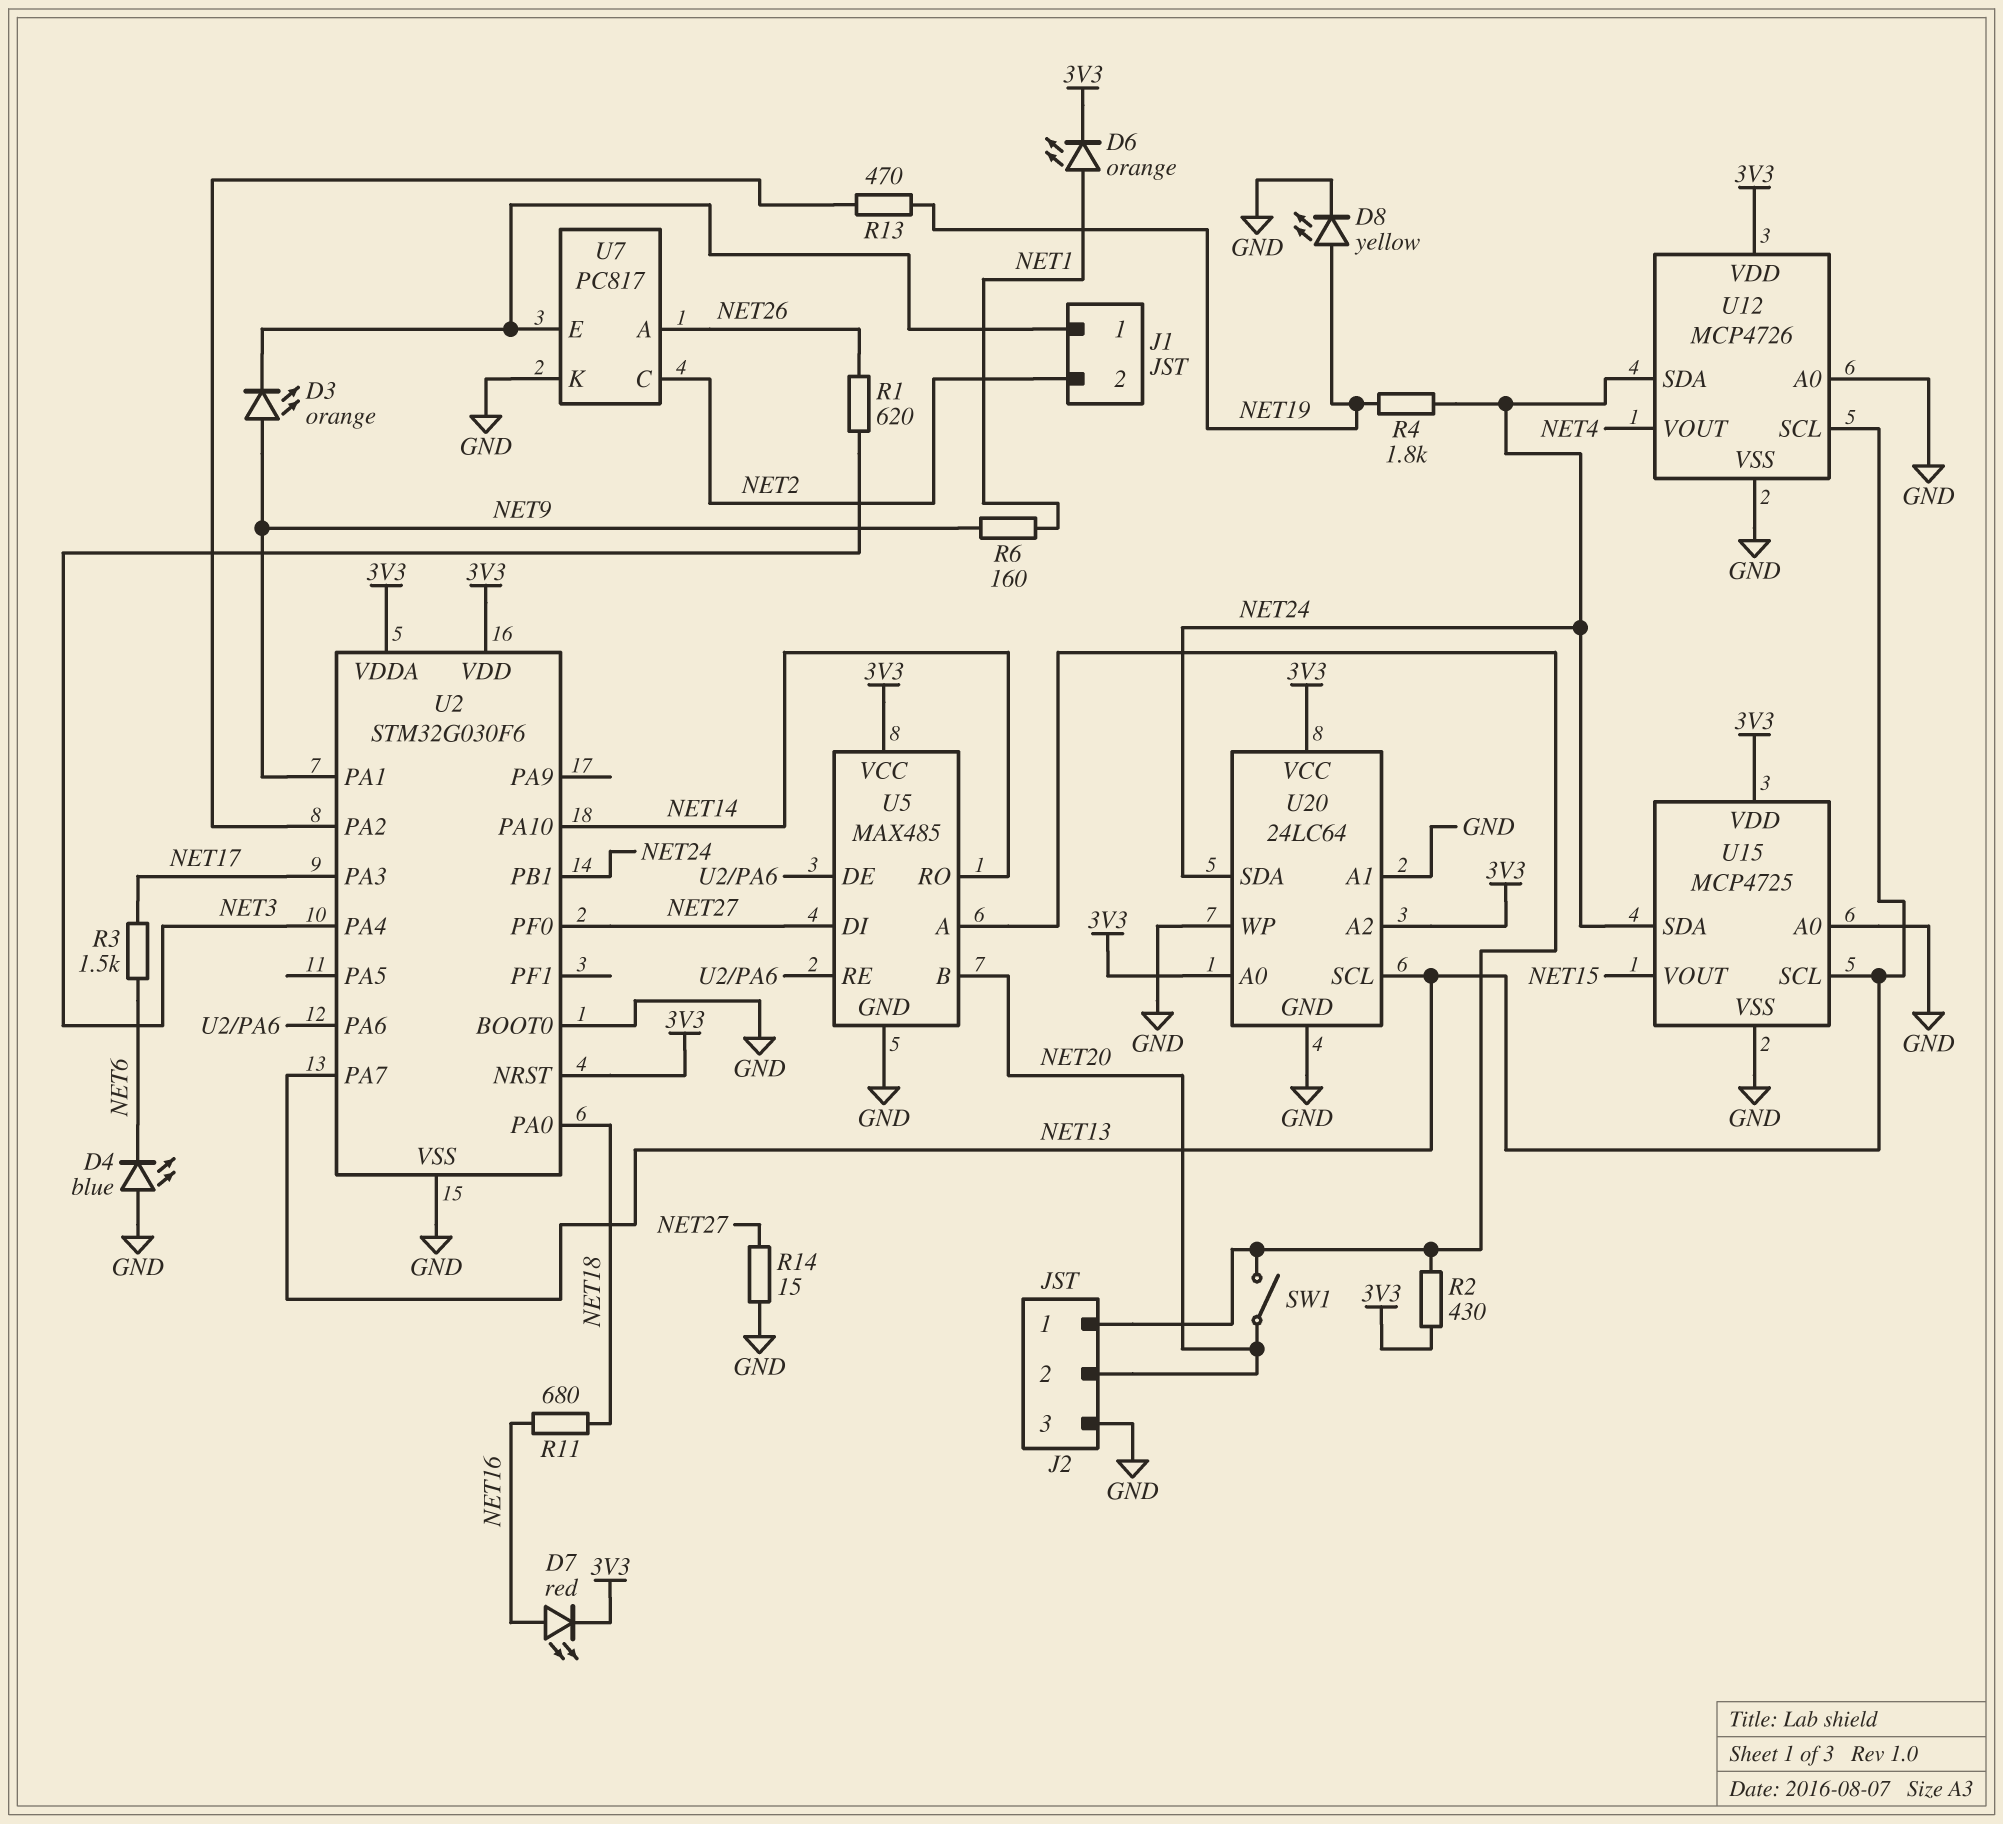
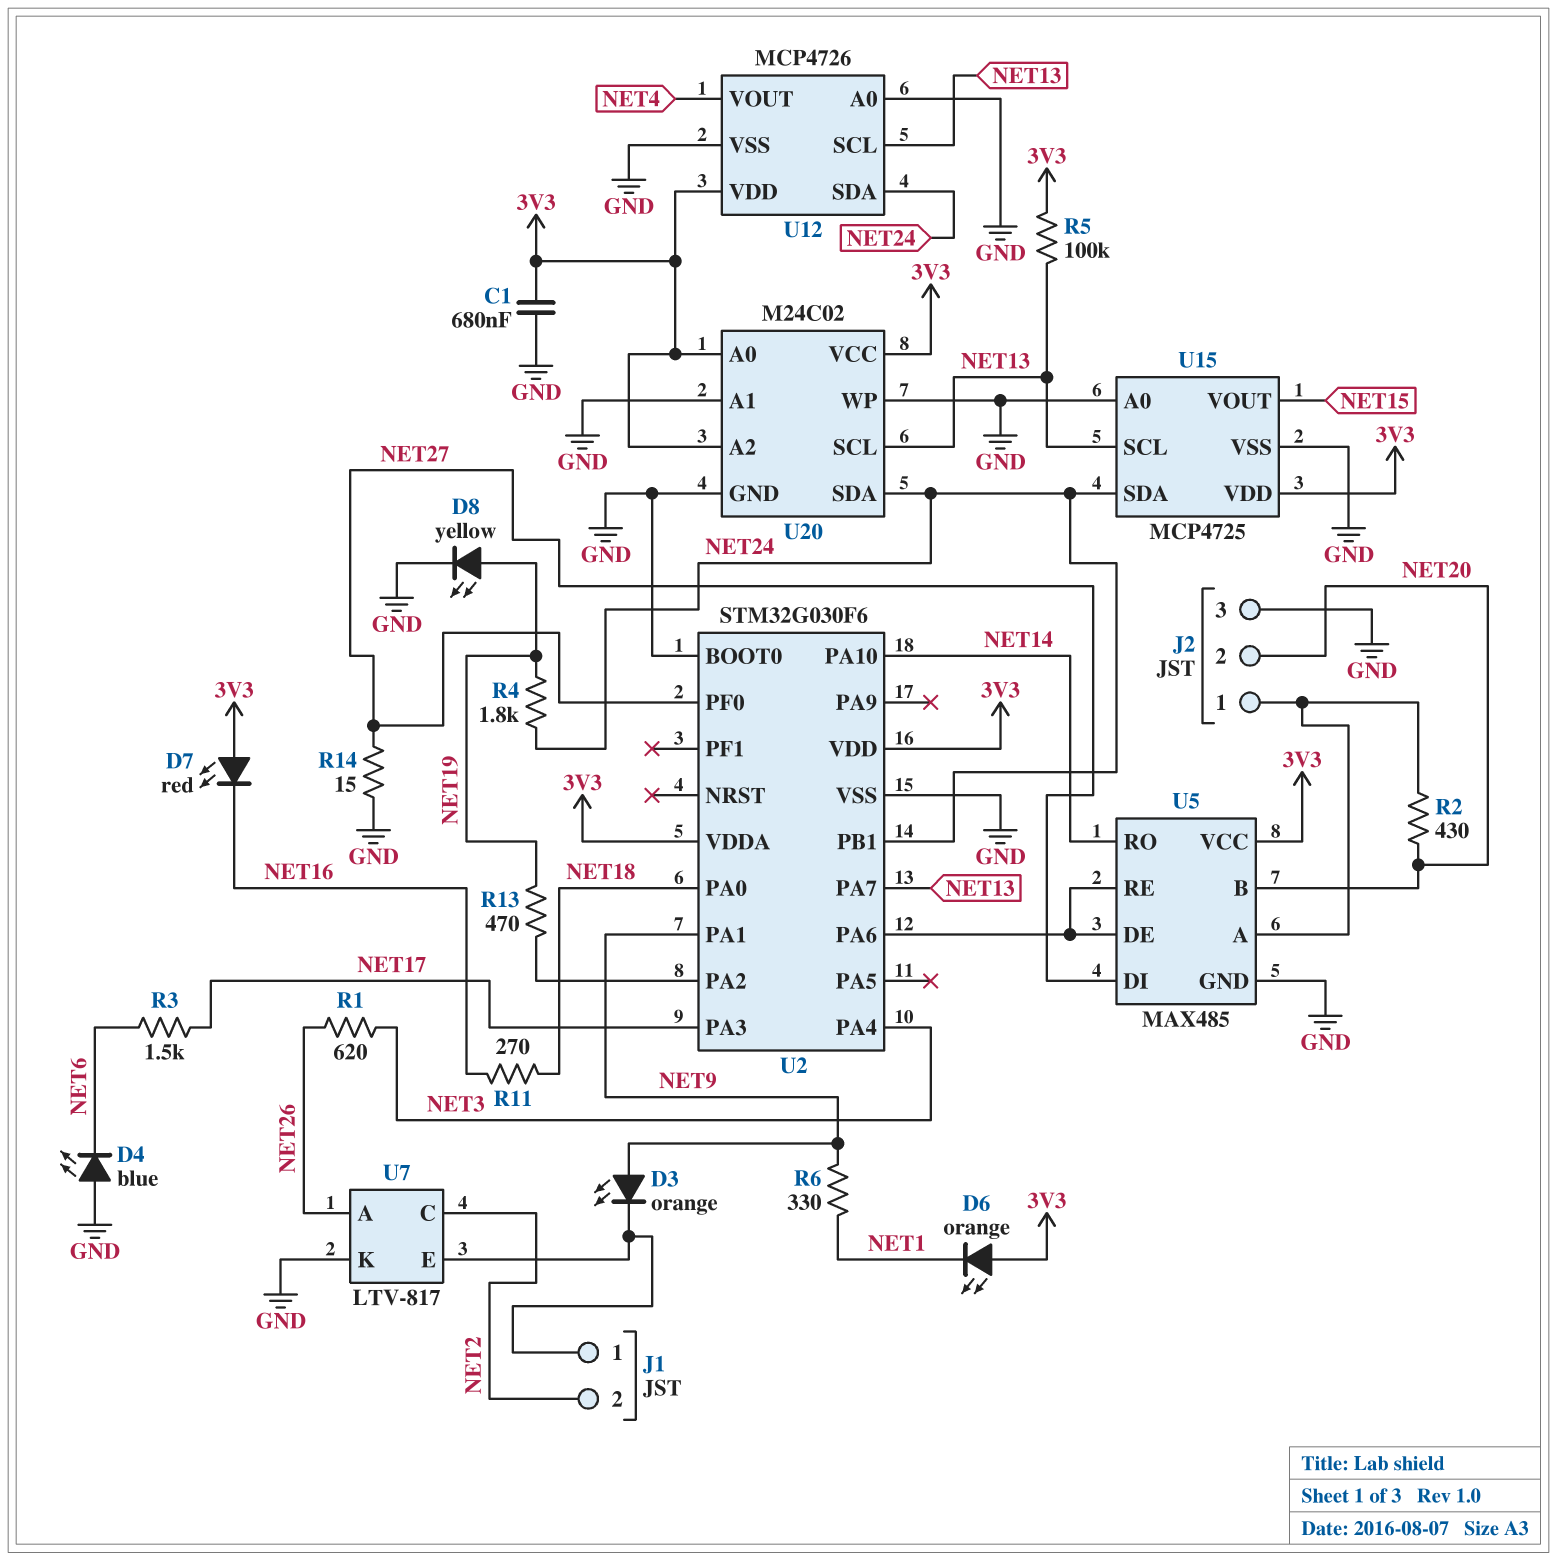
C1: none -> 680nF (3V3, GND)
D6: LED orange (A NET1, K 3V3) -> LED orange (A 3V3, K NET1)
D7: LED red (A NET16, K 3V3) -> LED red (A 3V3, K NET16)
R2: 430 (3V3, J2/1) -> 430 (J2/1, NET20)
R5: none -> 100k (3V3, NET13)
R6: 160 (NET1, NET9) -> 330 (NET1, NET9)
R11: 680 (NET16, NET18) -> 270 (NET16, NET18)
SW1: switch (J2/1, NET20) -> none
U2 pin NRST: 3V3 -> none
U7: PC817 -> LTV-817
U20: 24LC64 -> M24C02

